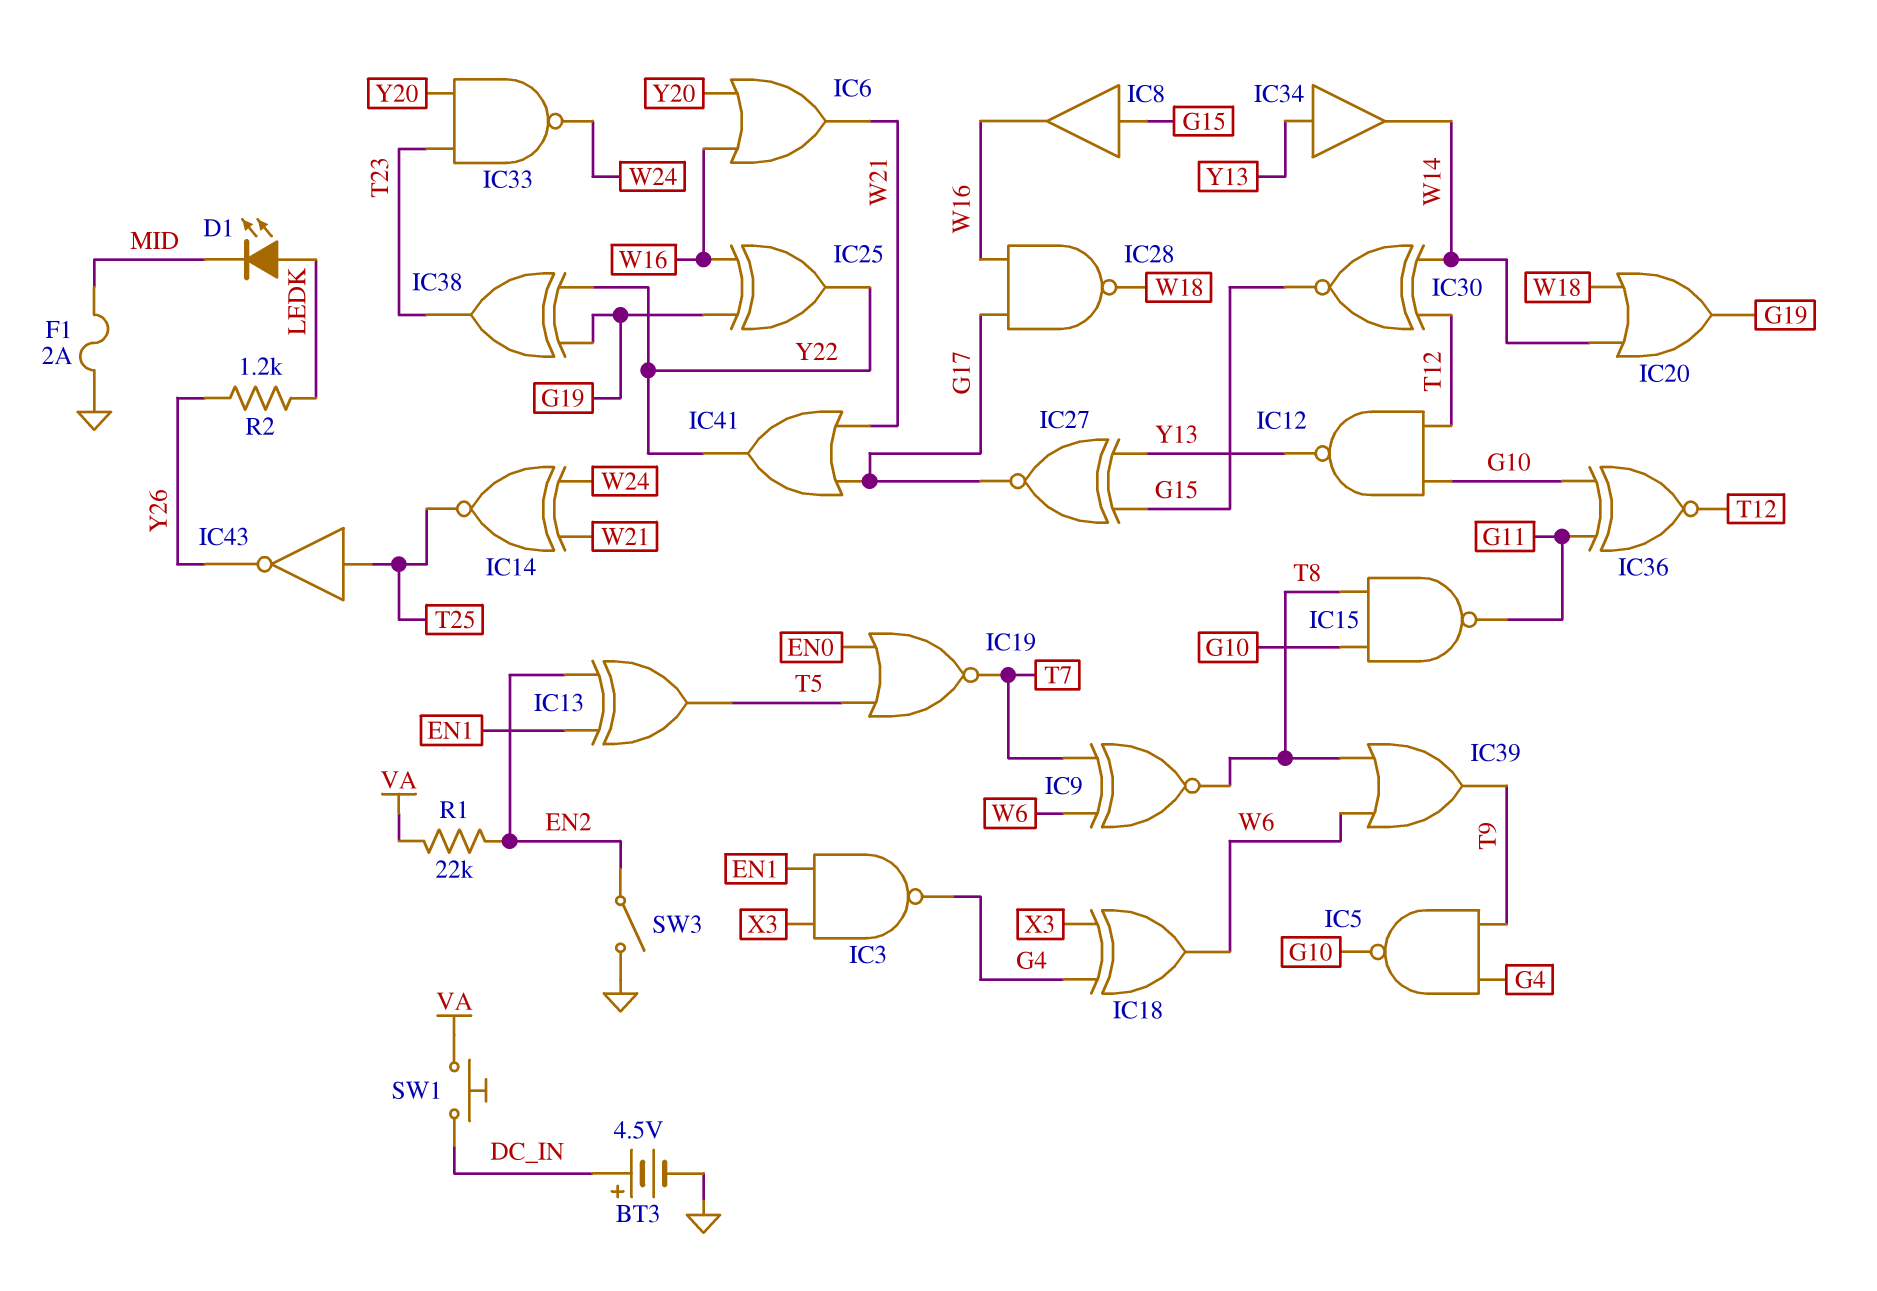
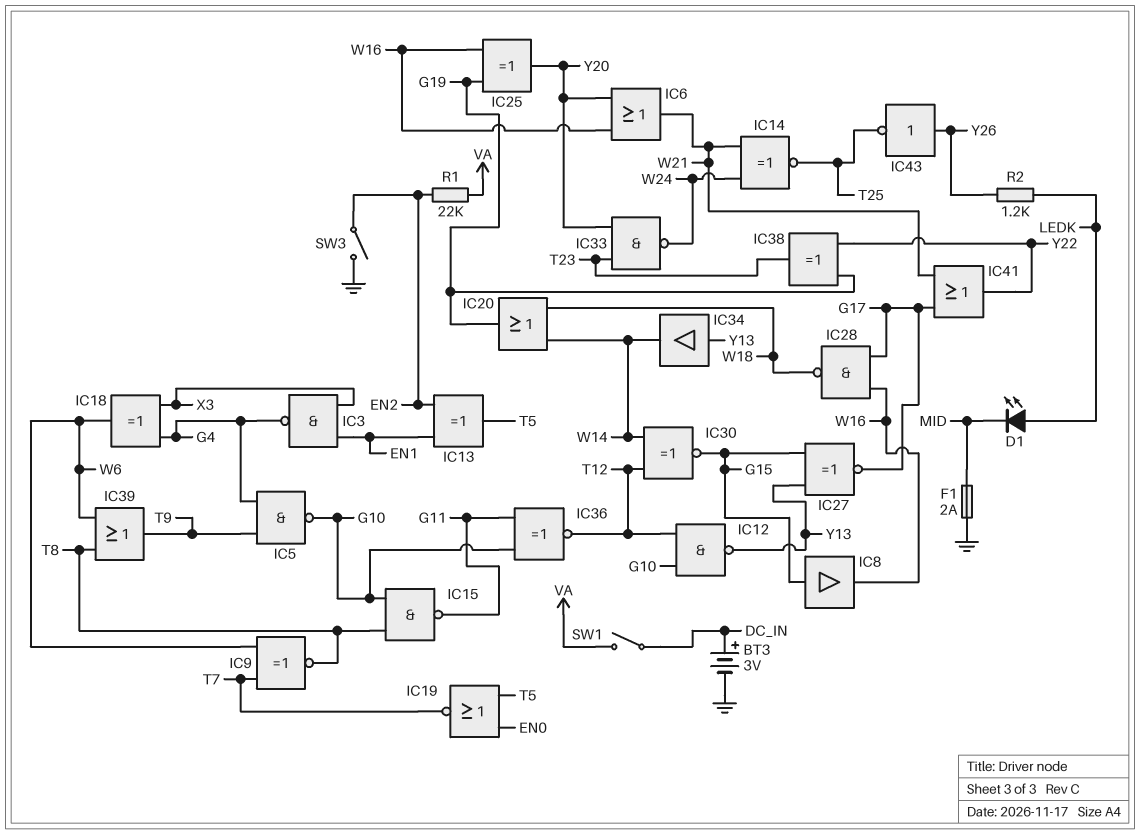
BT3: 4.5V (plus DC_IN, minus GND) -> 3V (plus DC_IN, minus GND)
IC25: XOR (in G19, in W16, out Y22) -> XOR (in G19, in W16, out Y20)
IC43: NOT (in T25, out Y26) -> NOT (in Y26, out T25)
SW1: button (DC_IN, VA) -> switch (DC_IN, VA)

